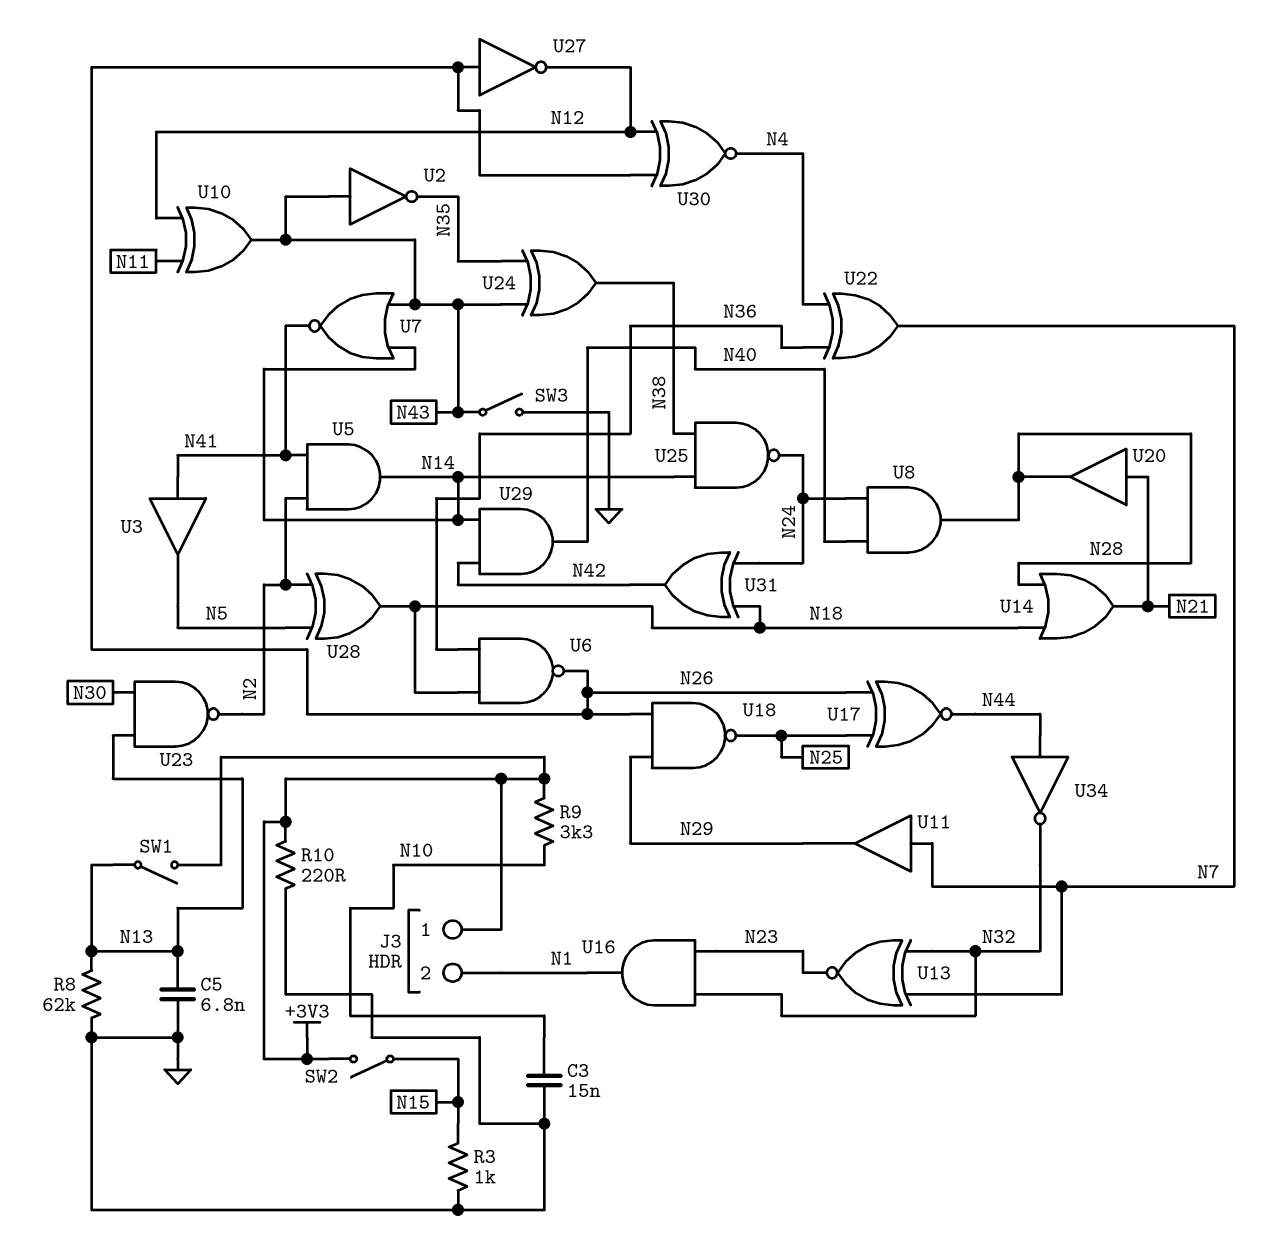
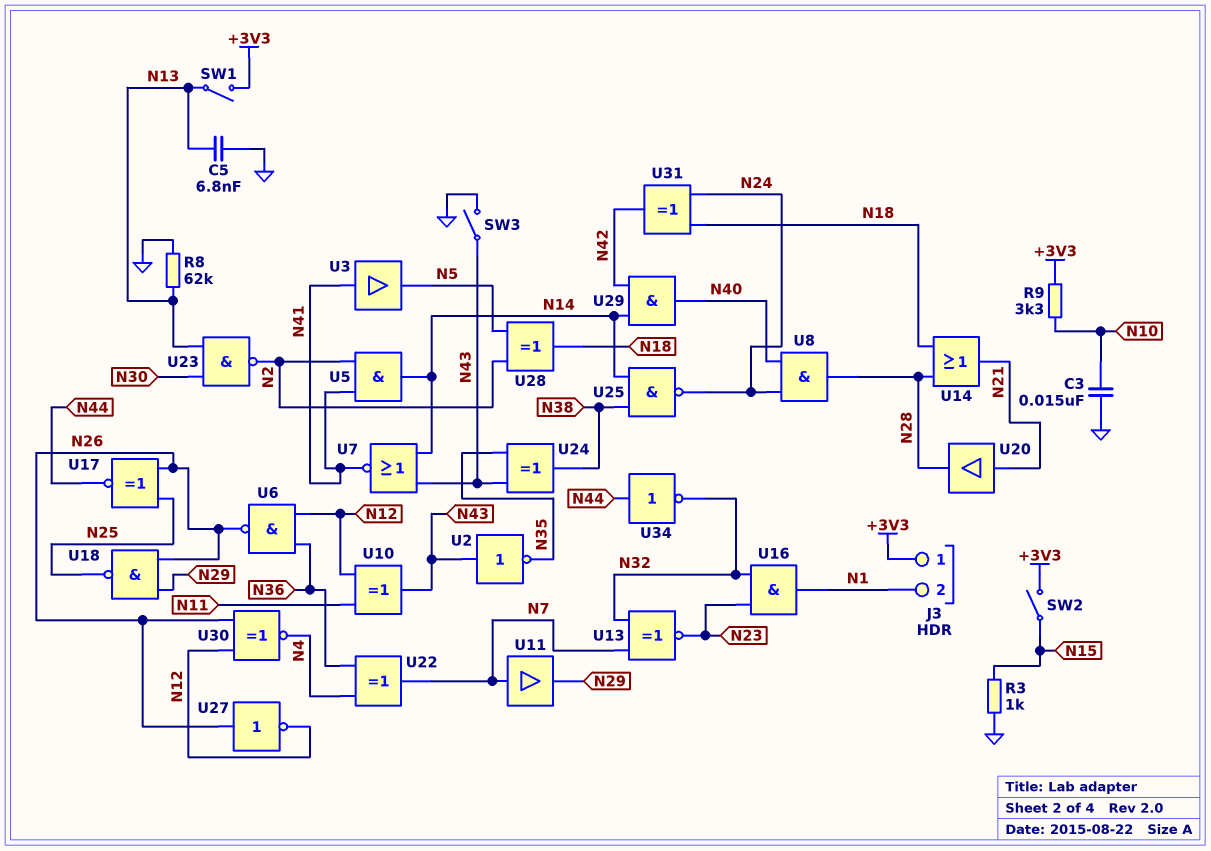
R10: 220 (+3V3, GND) -> none
U6: NAND (in N18, in N36, out N26) -> NAND (in N12, in N36, out N26)

